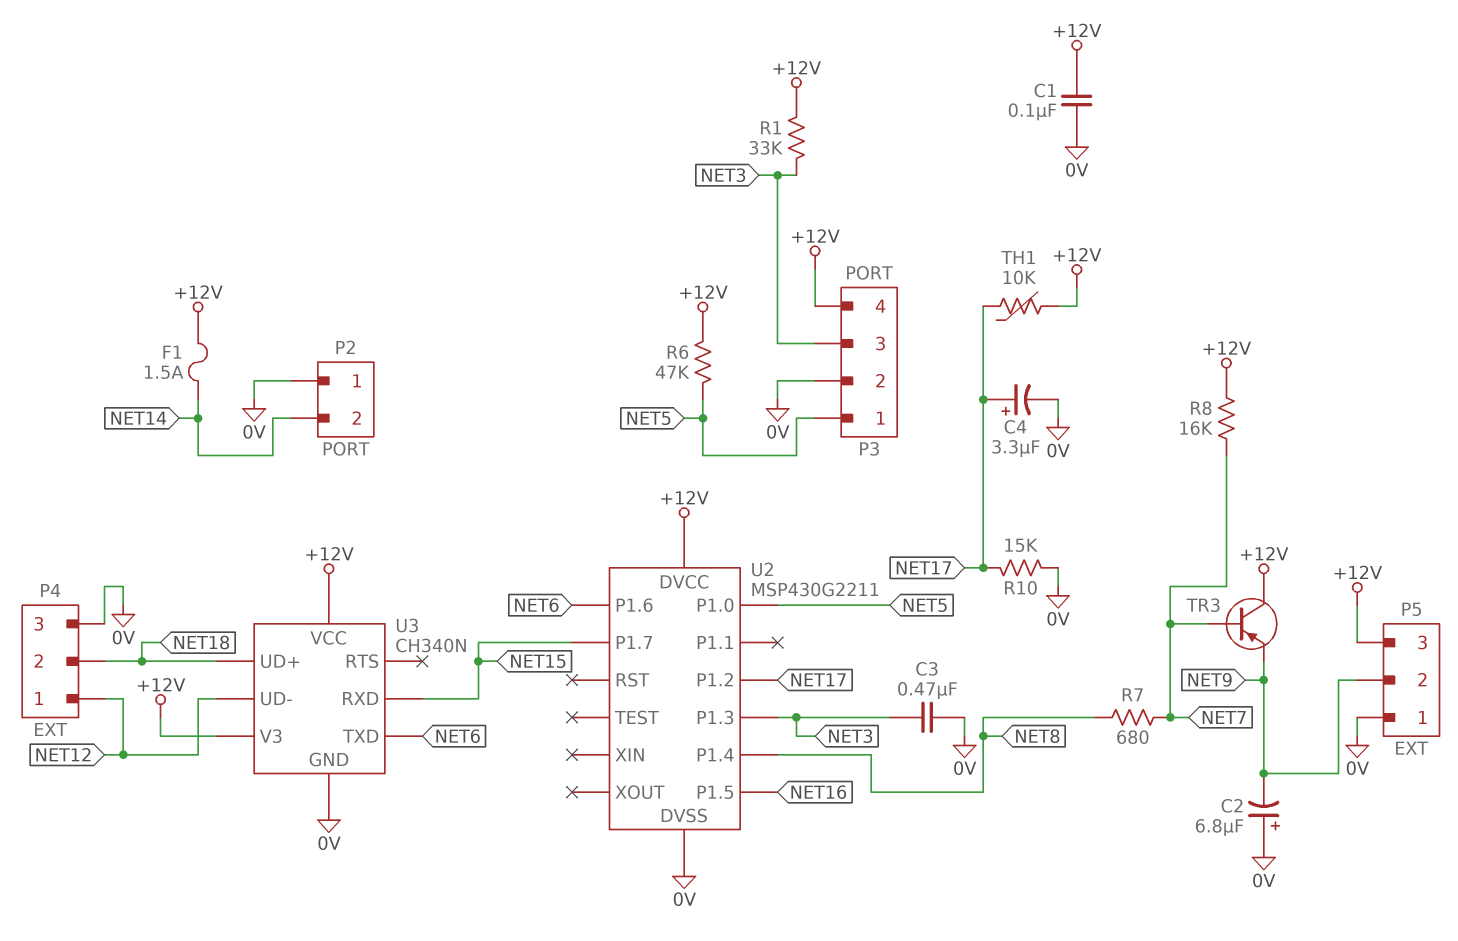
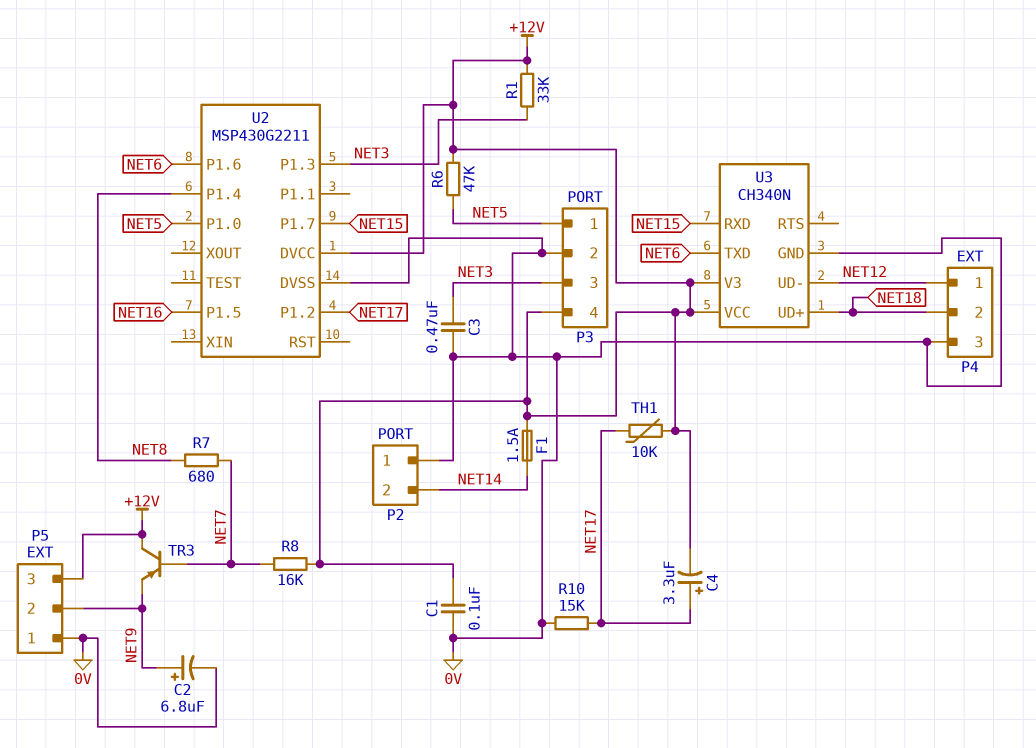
C2: 6.8uF (plus 0V, minus NET9) -> 6.8uF (plus NET9, minus 0V)
C4: 3.3uF (plus NET17, minus 0V) -> 3.3uF (plus NET17, minus +12V)

